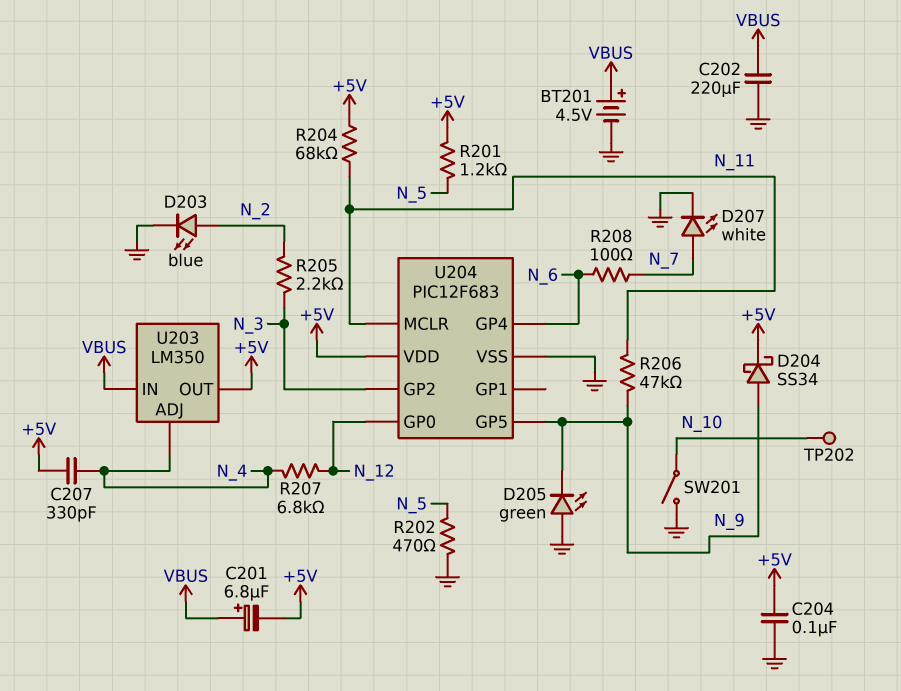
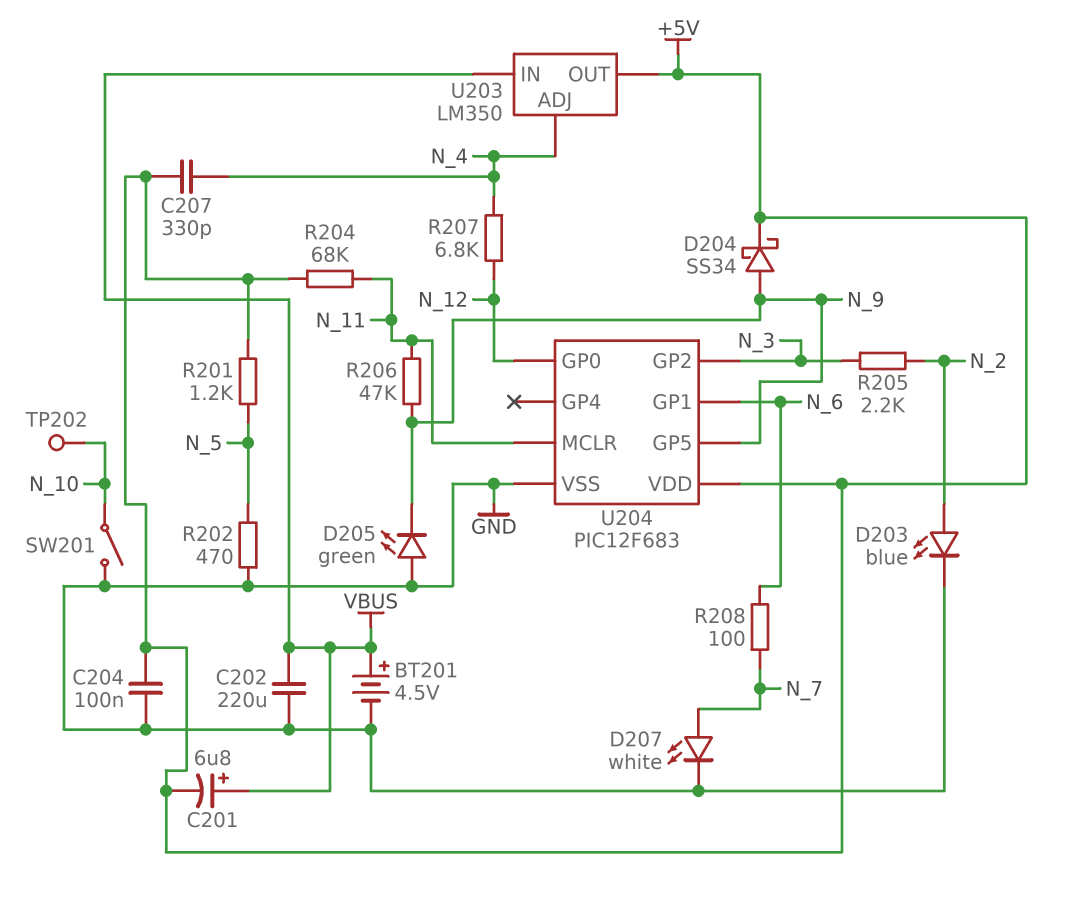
U204 pin GP1: none -> N_6
U204 pin GP4: N_6 -> none

